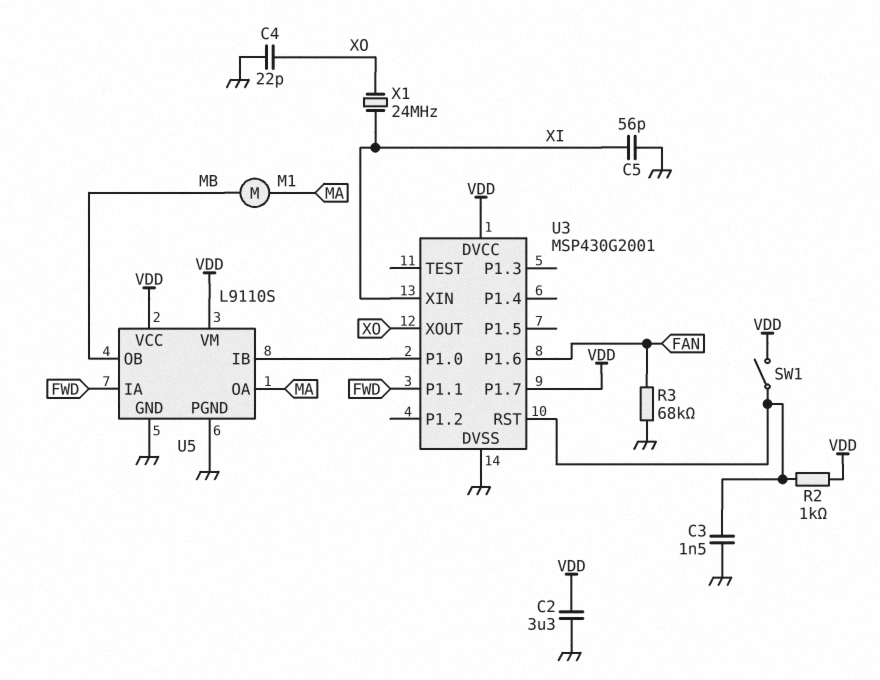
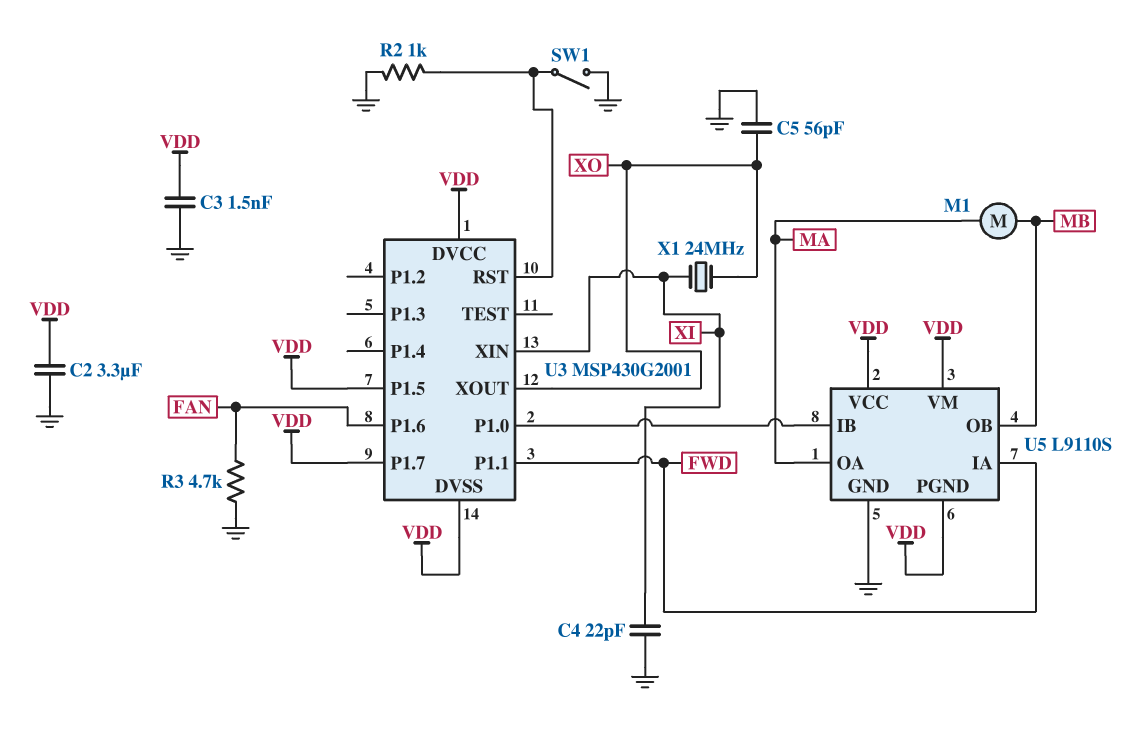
C3: 1.5nF (GND, U3/RST) -> 1.5nF (GND, VDD)
C4: 22pF (GND, XO) -> 22pF (GND, XI)
C5: 56pF (GND, XI) -> 56pF (GND, XO)
R2: 1k (U3/RST, VDD) -> 1k (GND, U3/RST)
R3: 68k (FAN, GND) -> 4.7k (FAN, GND)
SW1: switch (U3/RST, VDD) -> switch (GND, U3/RST)
U3 pin DVSS: GND -> VDD
U3 pin P1.5: none -> VDD
U5 pin PGND: GND -> VDD

